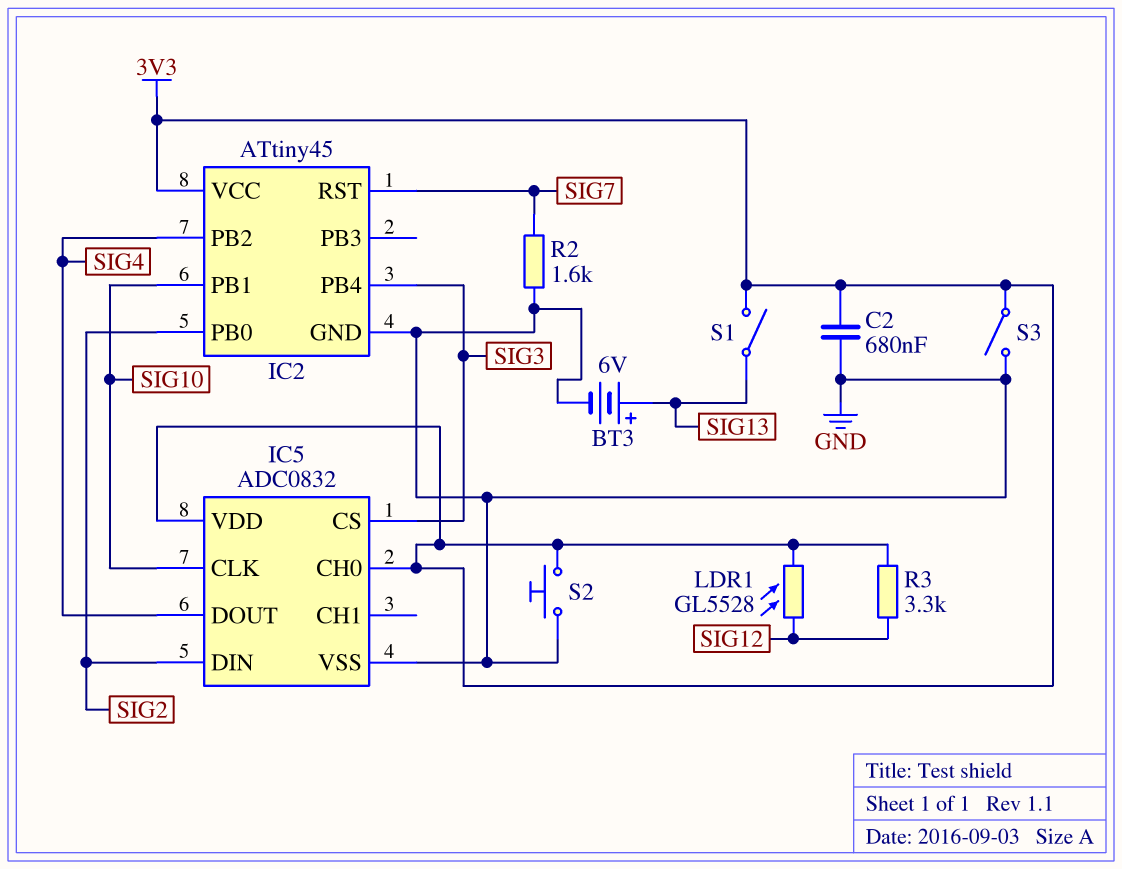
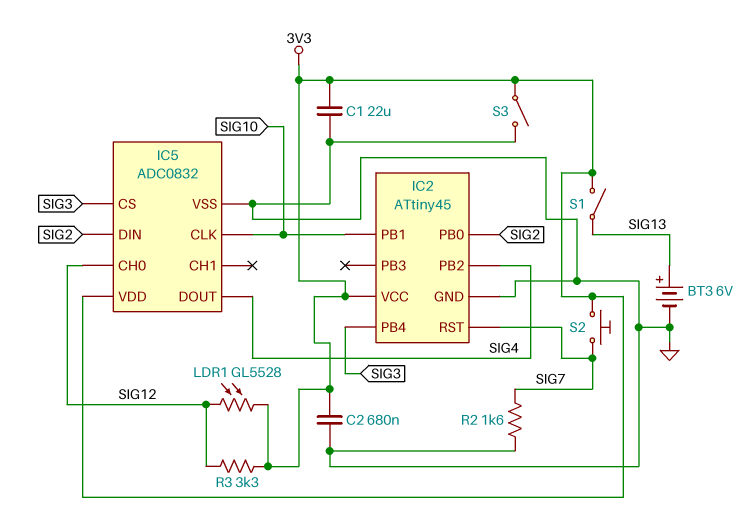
C1: none -> 22uF (3V3, GND)
IC5 pin CH0: 3V3 -> SIG12
S2: button (3V3, GND) -> button (3V3, SIG7)

